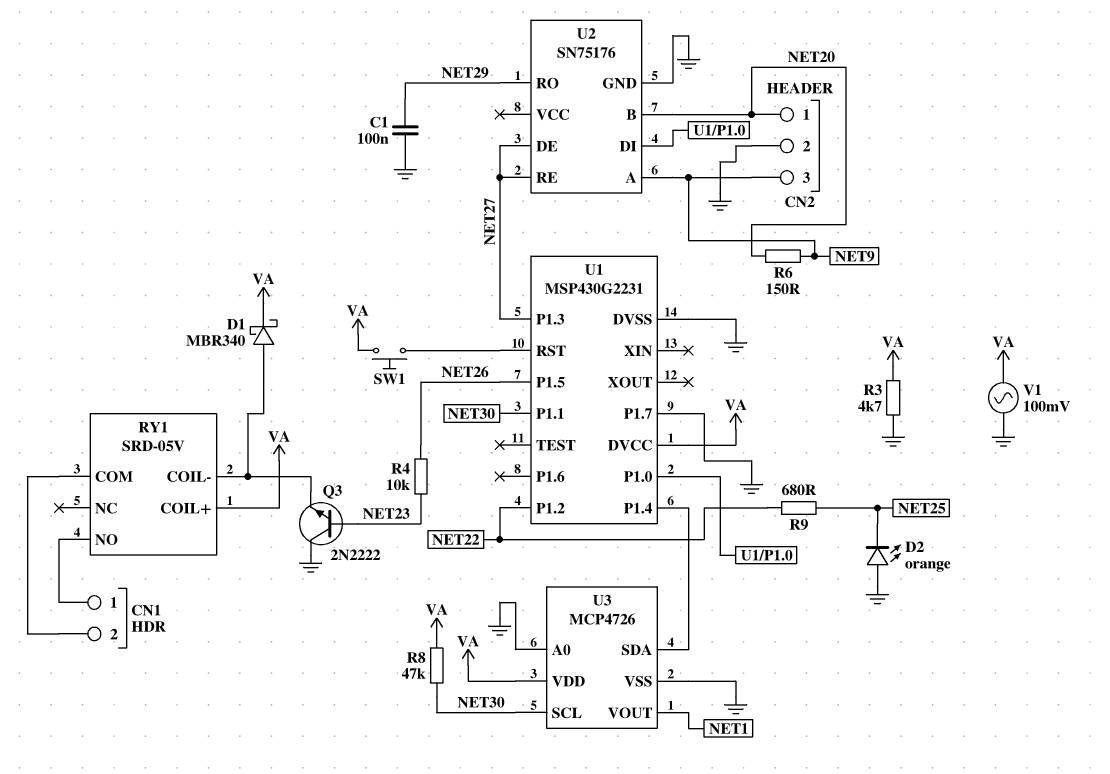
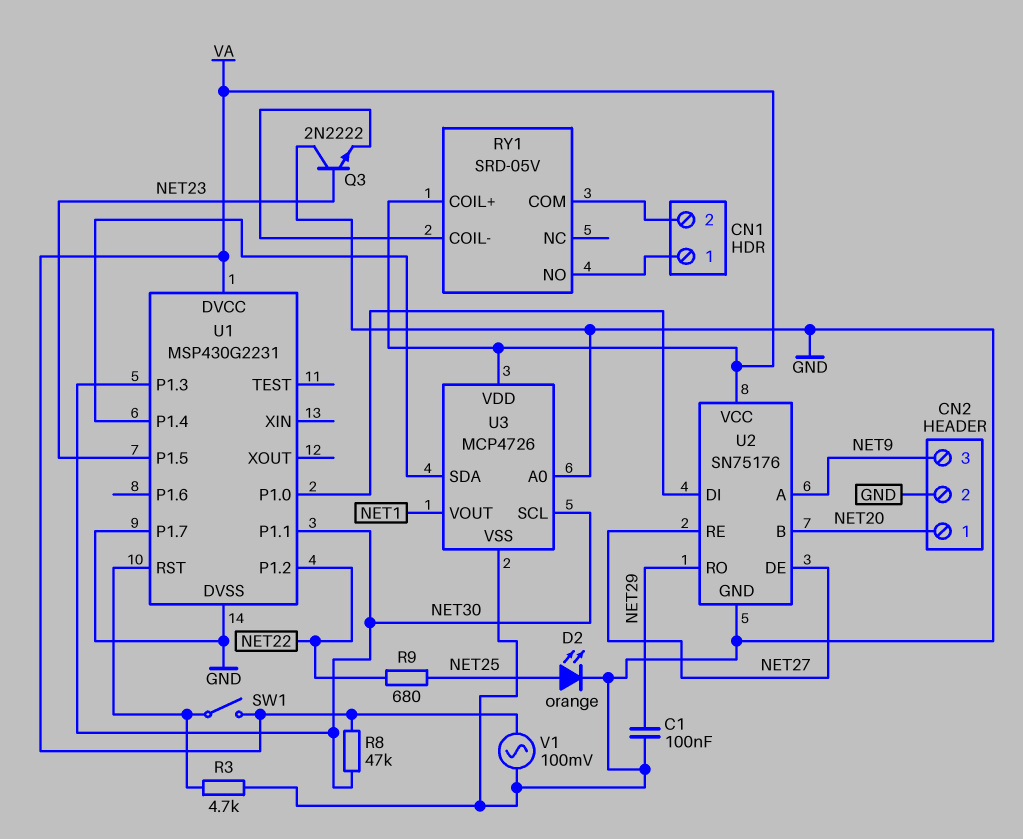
D1: schottky MBR340 (A RY1/COIL-, K VA) -> none
D2: LED orange (A GND, K NET25) -> LED orange (A NET25, K GND)
R3: 4.7k (GND, VA) -> 4.7k (GND, U1/RST)
R4: 10k (NET23, NET26) -> none
R6: 150 (NET9, NET20) -> none
SW1: button (U1/RST, VA) -> switch (U1/RST, VA)
U1 pin P1.3: NET27 -> NET30
U1 pin P1.5: NET26 -> NET23
U2 pin VCC: none -> VA

